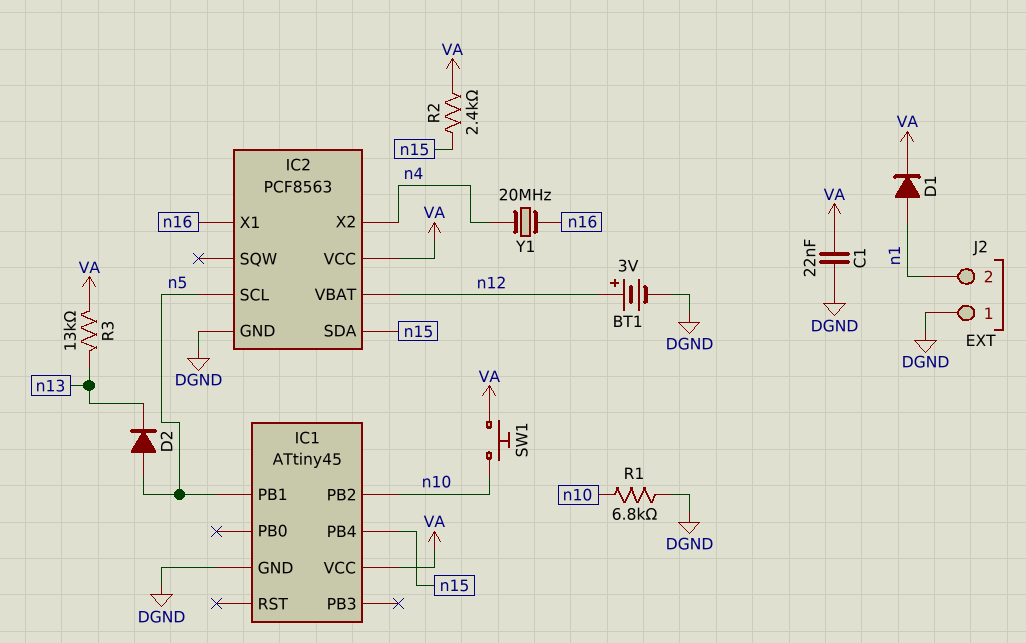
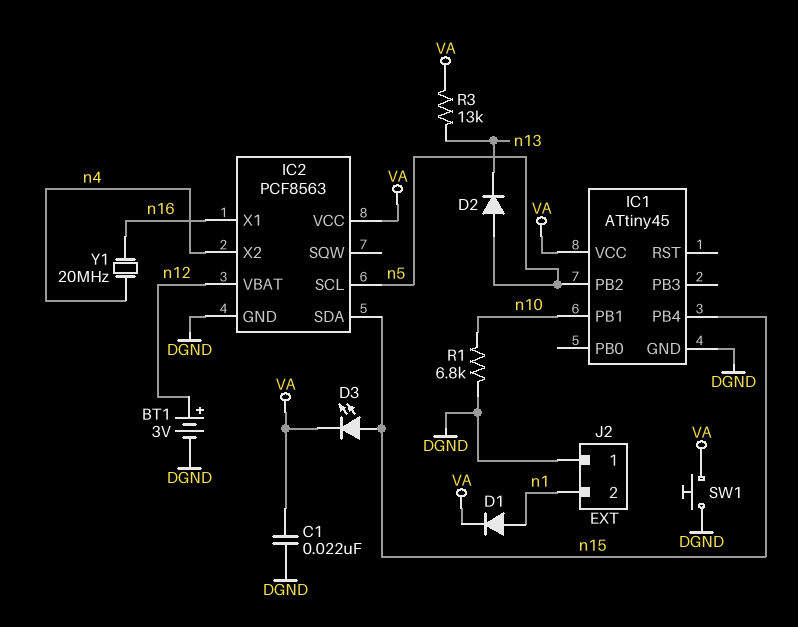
D3: none -> LED (A n15, K VA)
IC1 pin PB1: n5 -> n10
IC1 pin PB2: n10 -> n5
R2: 2.4k (VA, n15) -> none
SW1: button (VA, n10) -> button (DGND, VA)

